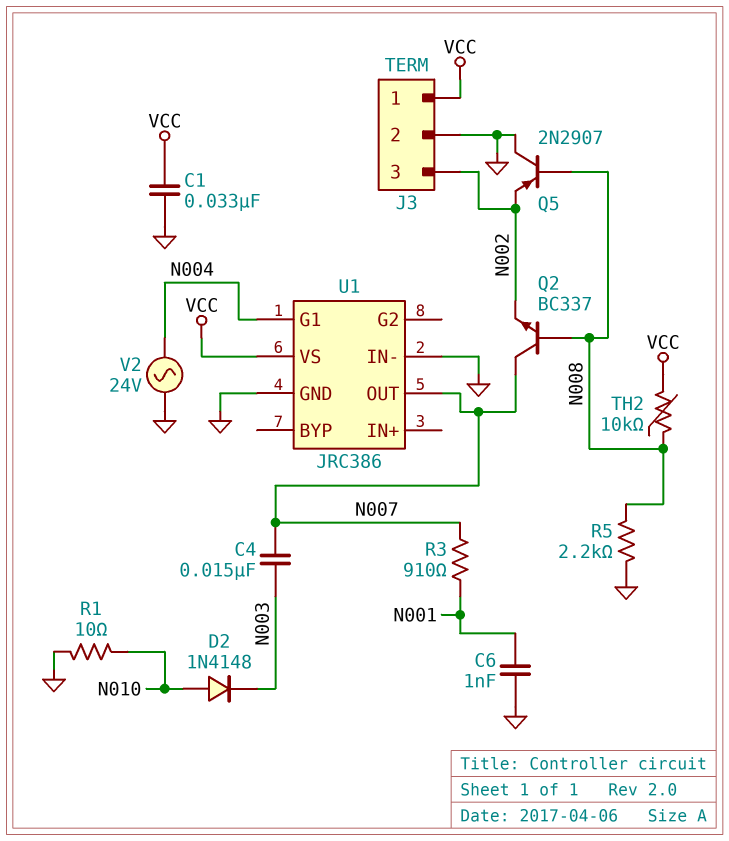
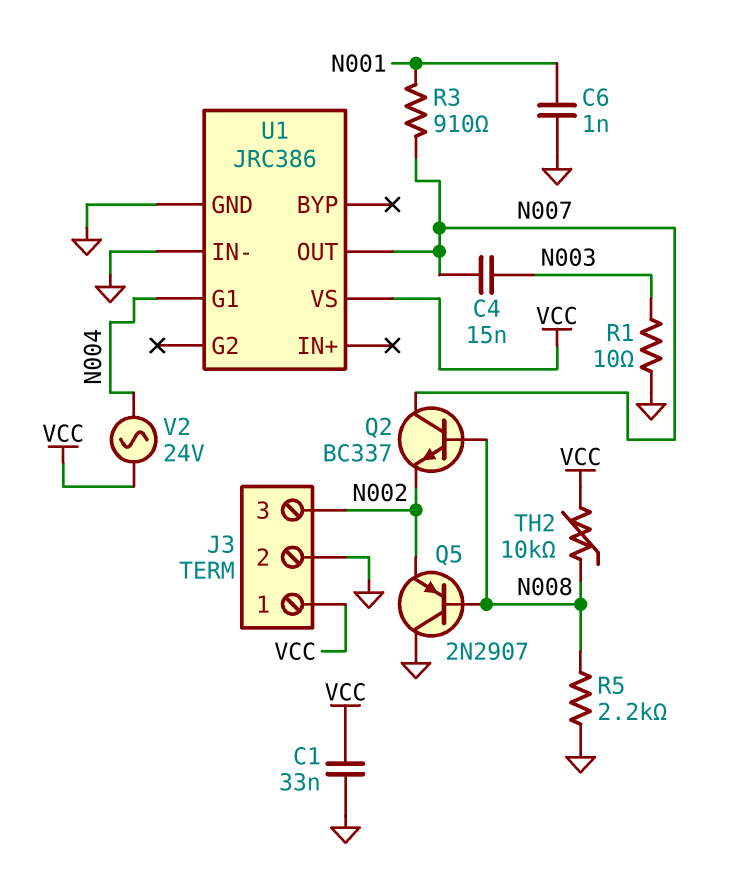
D2: diode 1N4148 (A N010, K N003) -> none
R1: 10 (GND, N010) -> 10 (GND, N003)
V2: AC 24V (GND, N004) -> AC 24V (N004, VCC)

